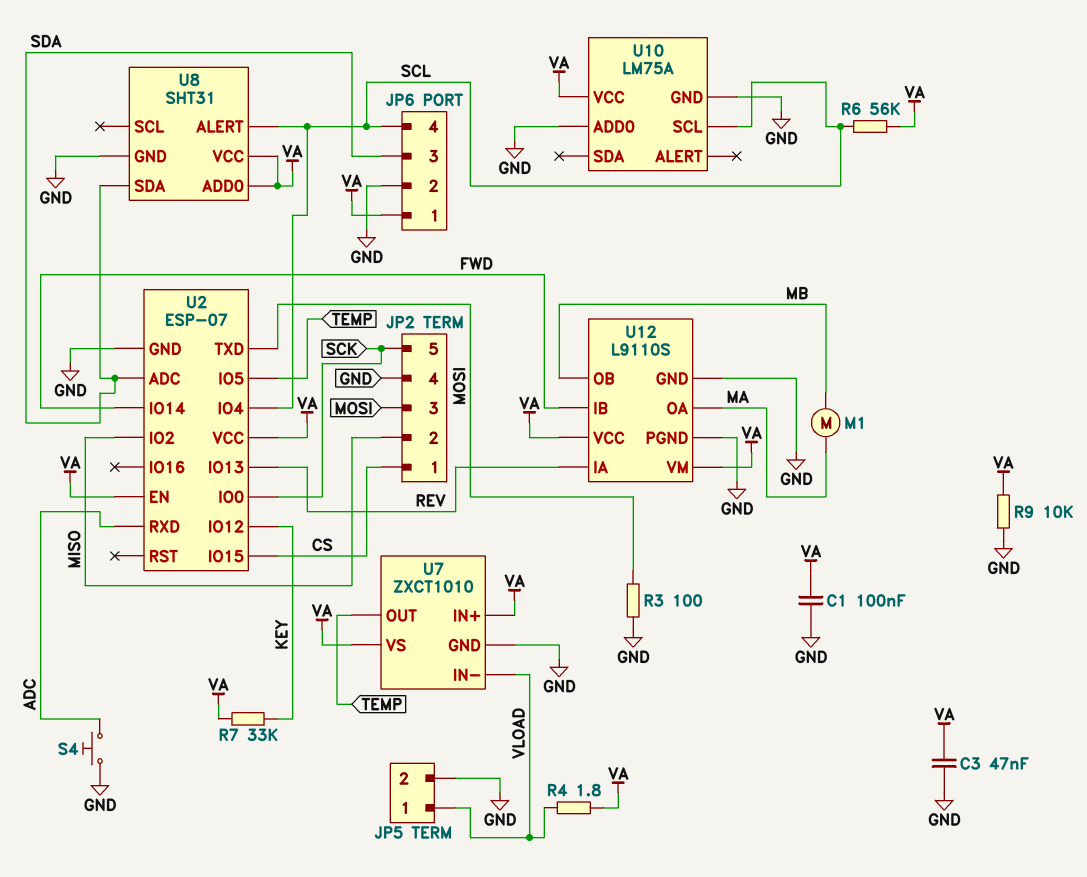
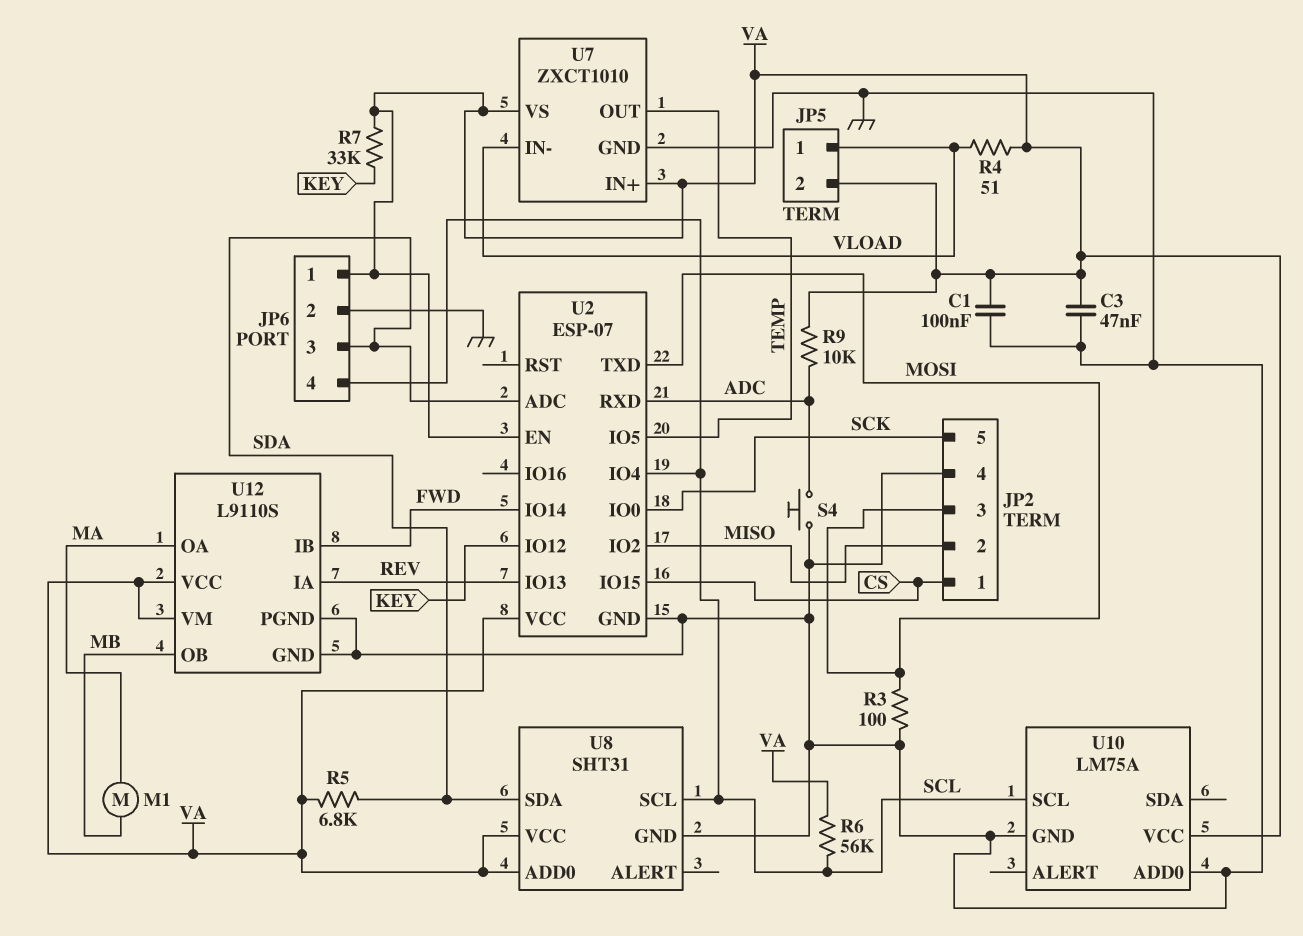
JP5 pin 2: GND -> VA
R4: 1.8 (VA, VLOAD) -> 51 (VA, VLOAD)
R5: none -> 6.8k (SDA, VA)
R9: 10k (GND, VA) -> 10k (ADC, VA)
U8 pin ALERT: SCL -> none
U8 pin SCL: none -> SCL

